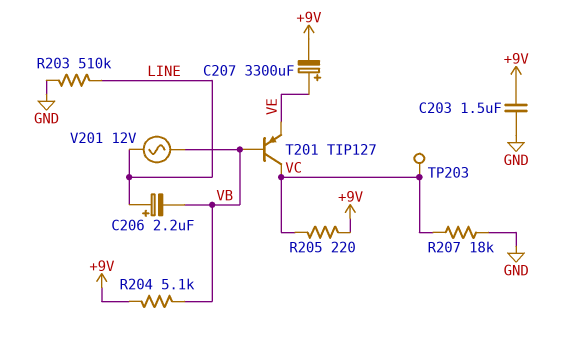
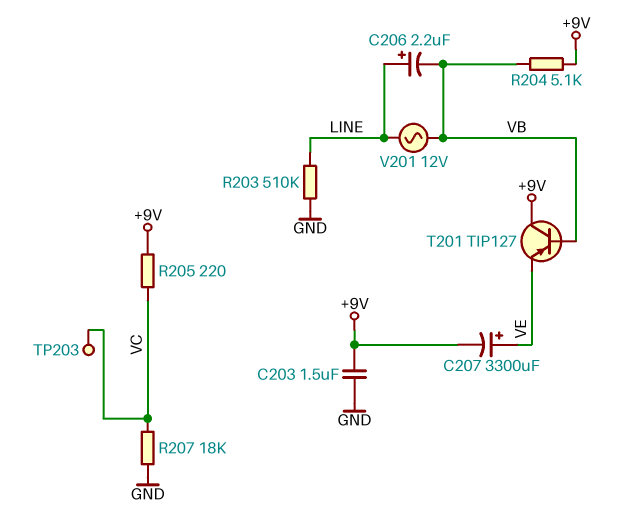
T201: PNP TIP127 (B VB, C VC, E VE) -> PNP TIP127 (B VB, C +9V, E VE)

